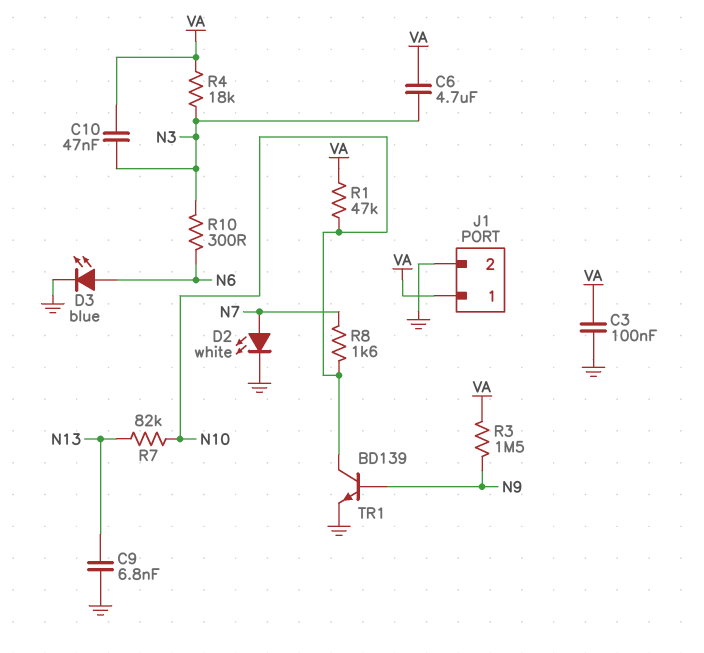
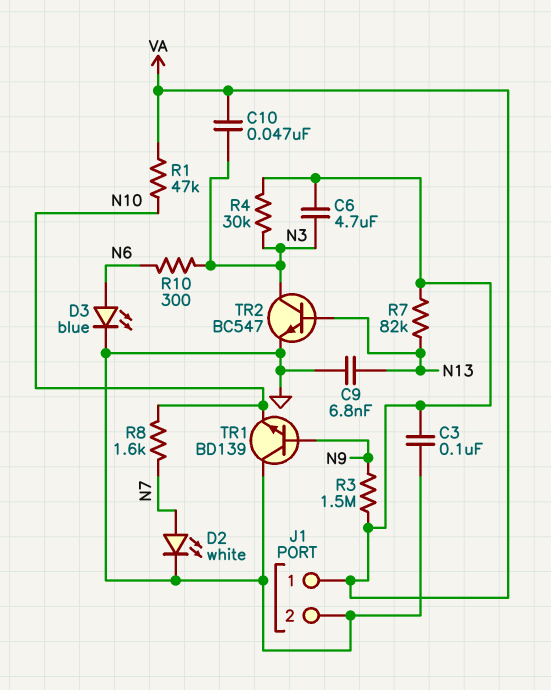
R4: 18k (N3, VA) -> 30k (N3, VA)
R7: 82k (N10, N13) -> 82k (N13, VA)
TR1: NPN BD139 (B N9, C N10, E GND) -> NPN BD139 (B N9, C GND, E N10)
TR2: none -> NPN BC547 (B N13, C N3, E GND)

